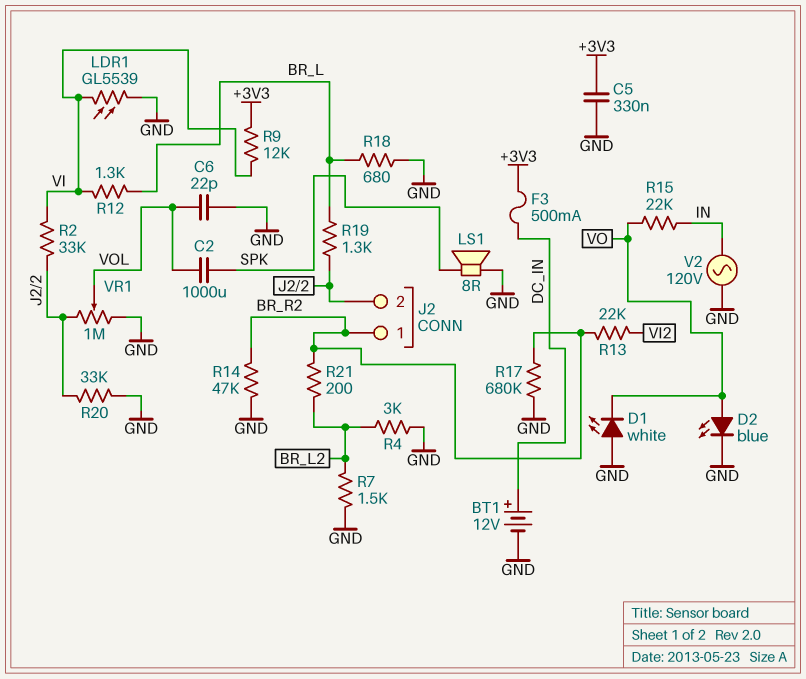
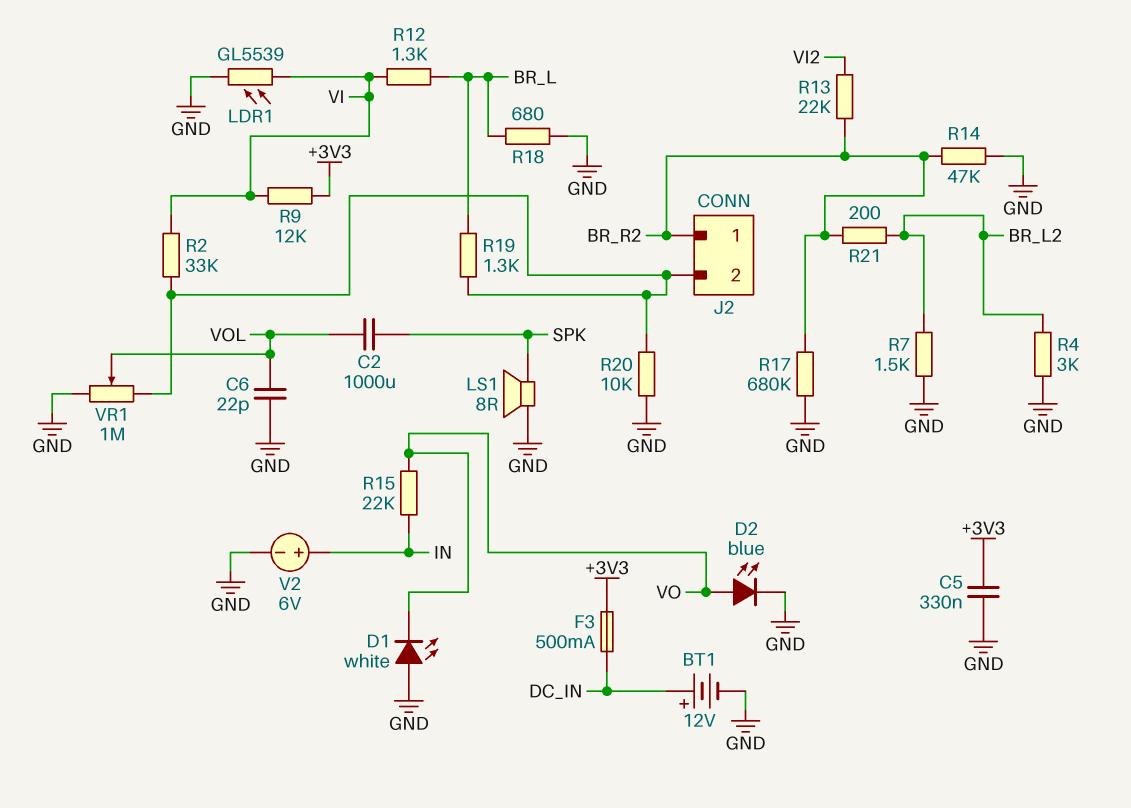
R20: 33k (GND, J2/2) -> 10k (GND, J2/2)
V2: AC 120V (GND, IN) -> 6V (plus IN, minus GND)

